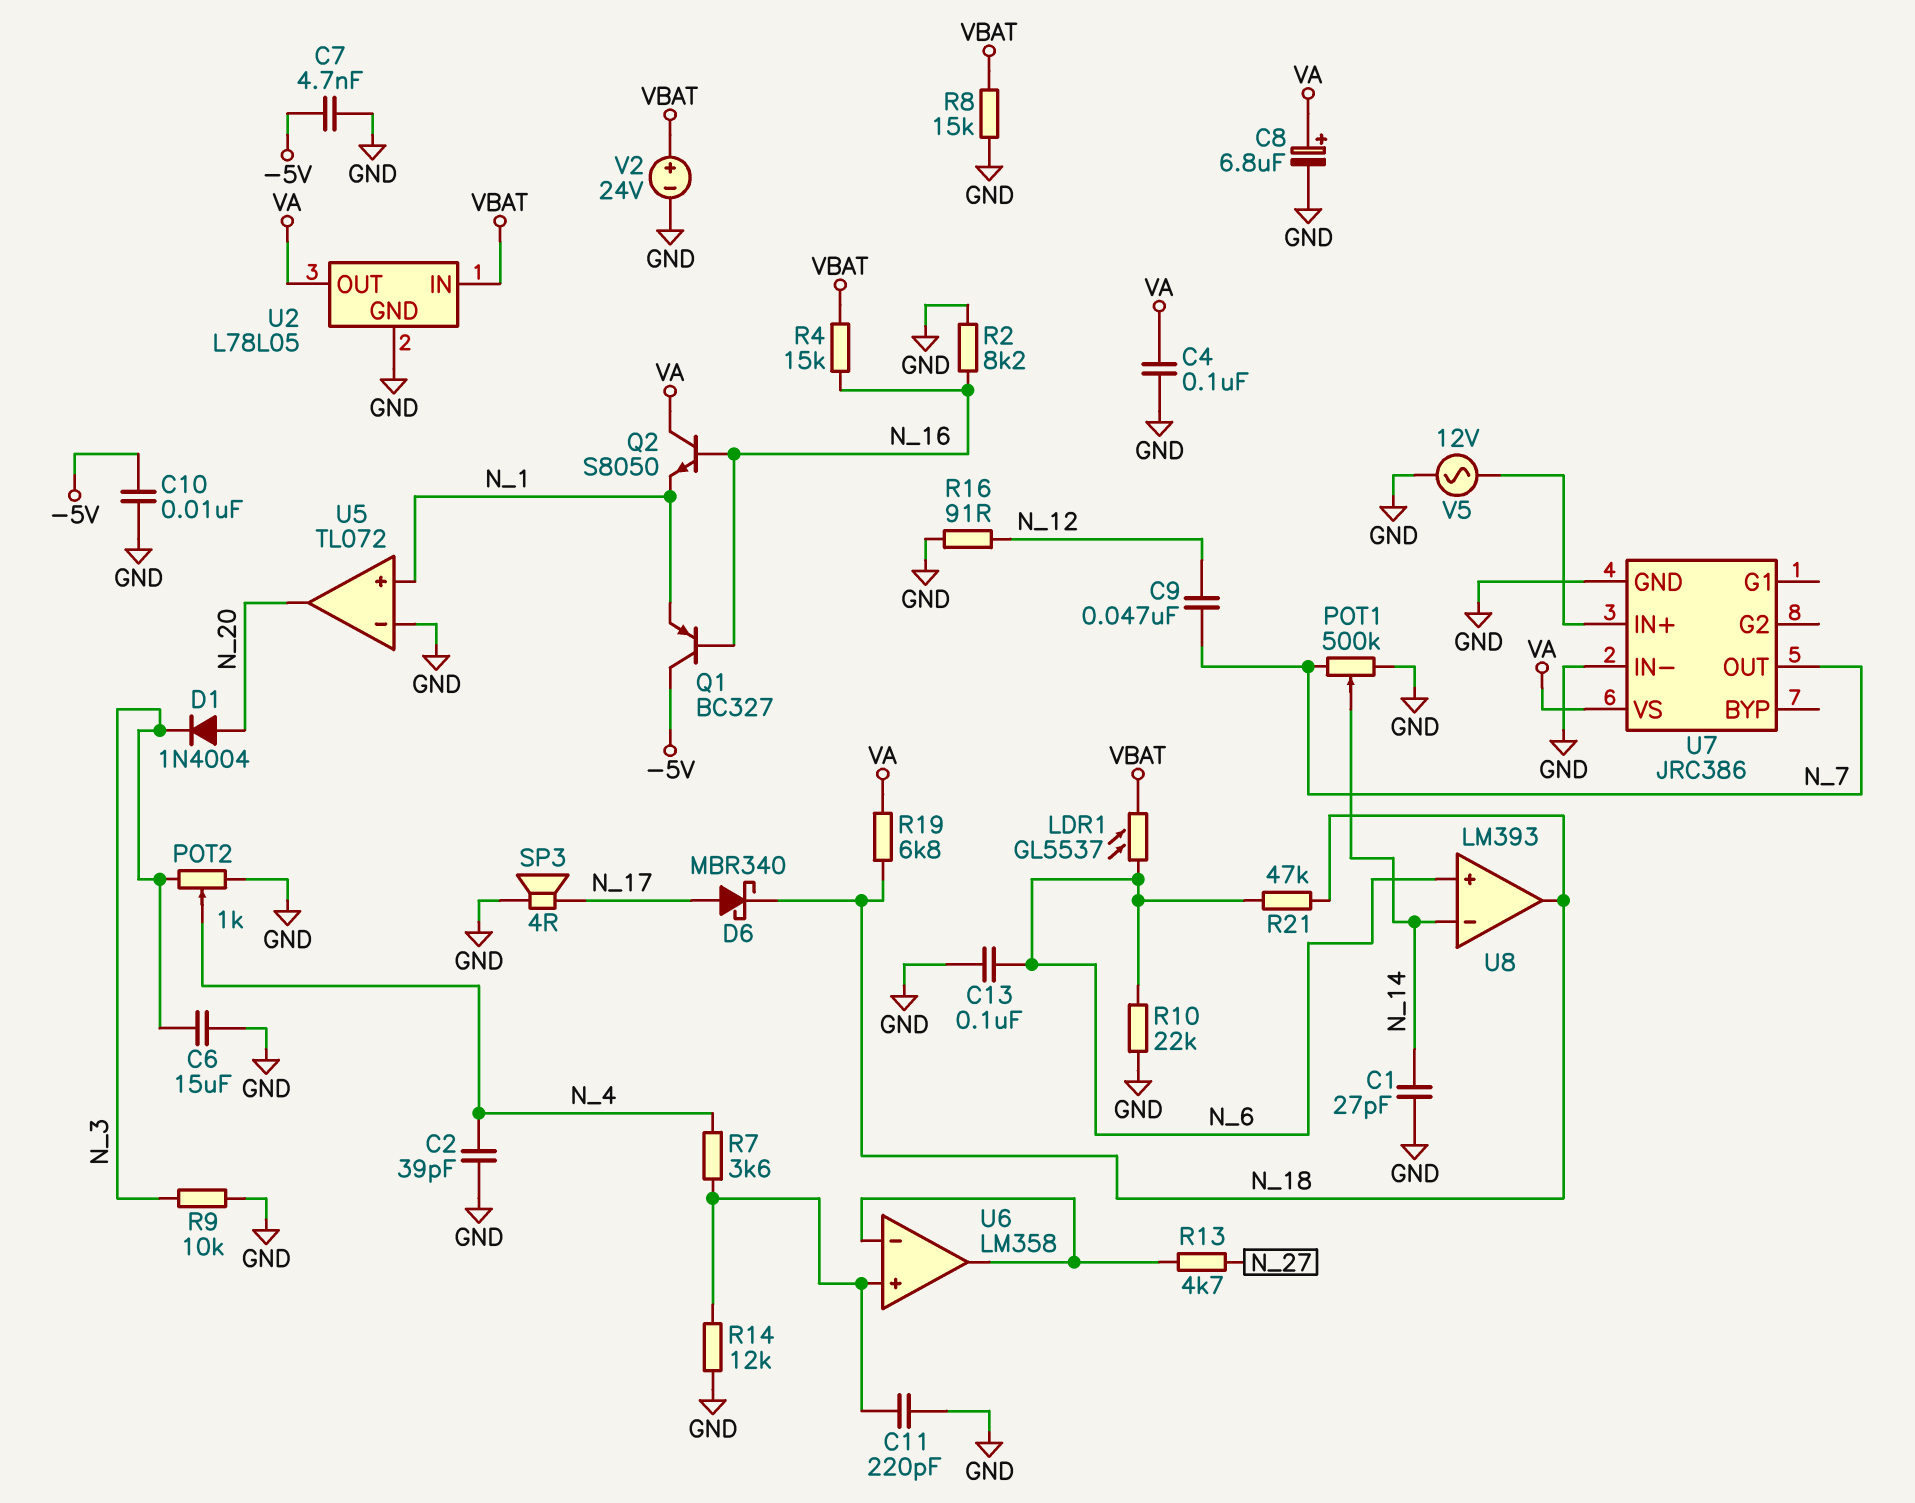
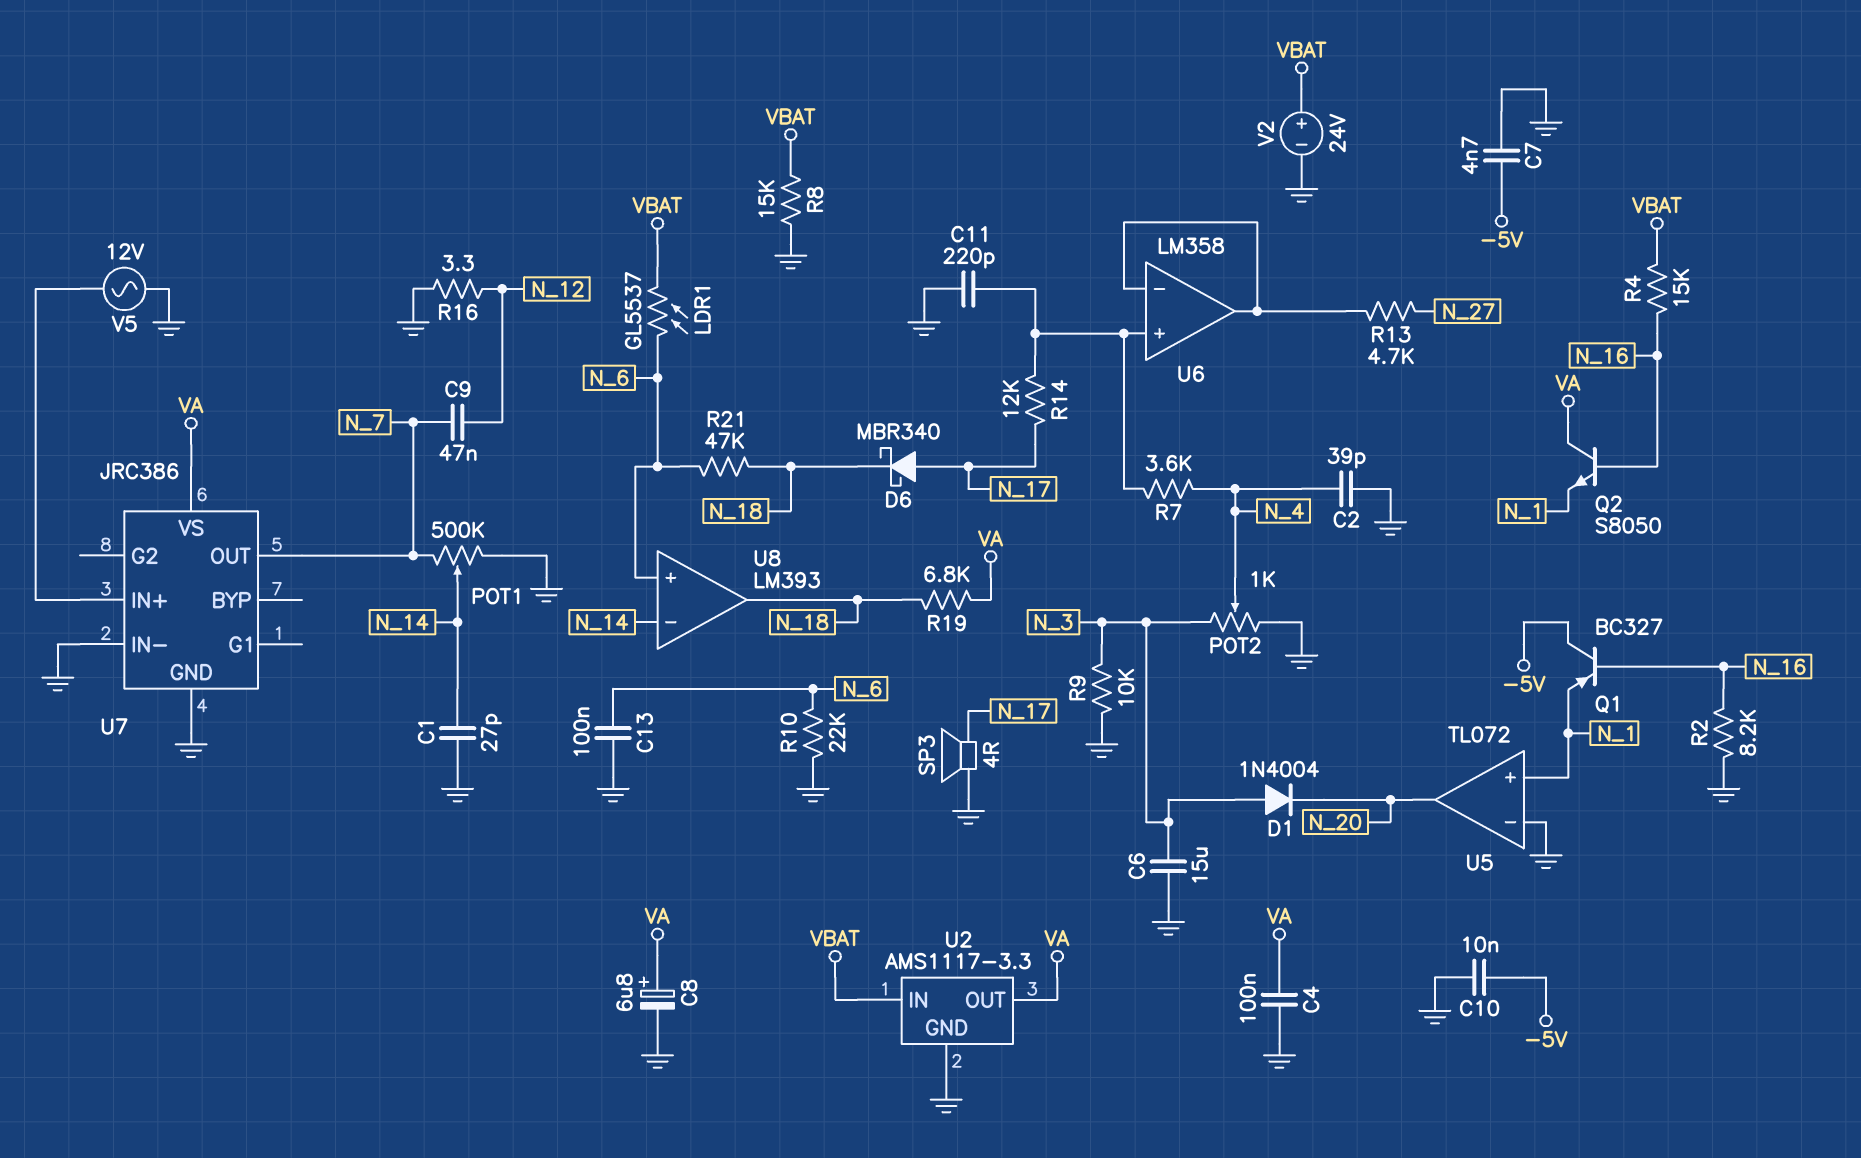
D1: diode 1N4004 (A N_20, K N_3) -> diode 1N4004 (A N_3, K N_20)
R14: 12k (GND, U6/in+) -> 12k (N_17, U6/in+)
R16: 91 (GND, N_12) -> 3.3 (GND, N_12)
U2: L78L05 -> AMS1117-3.3

